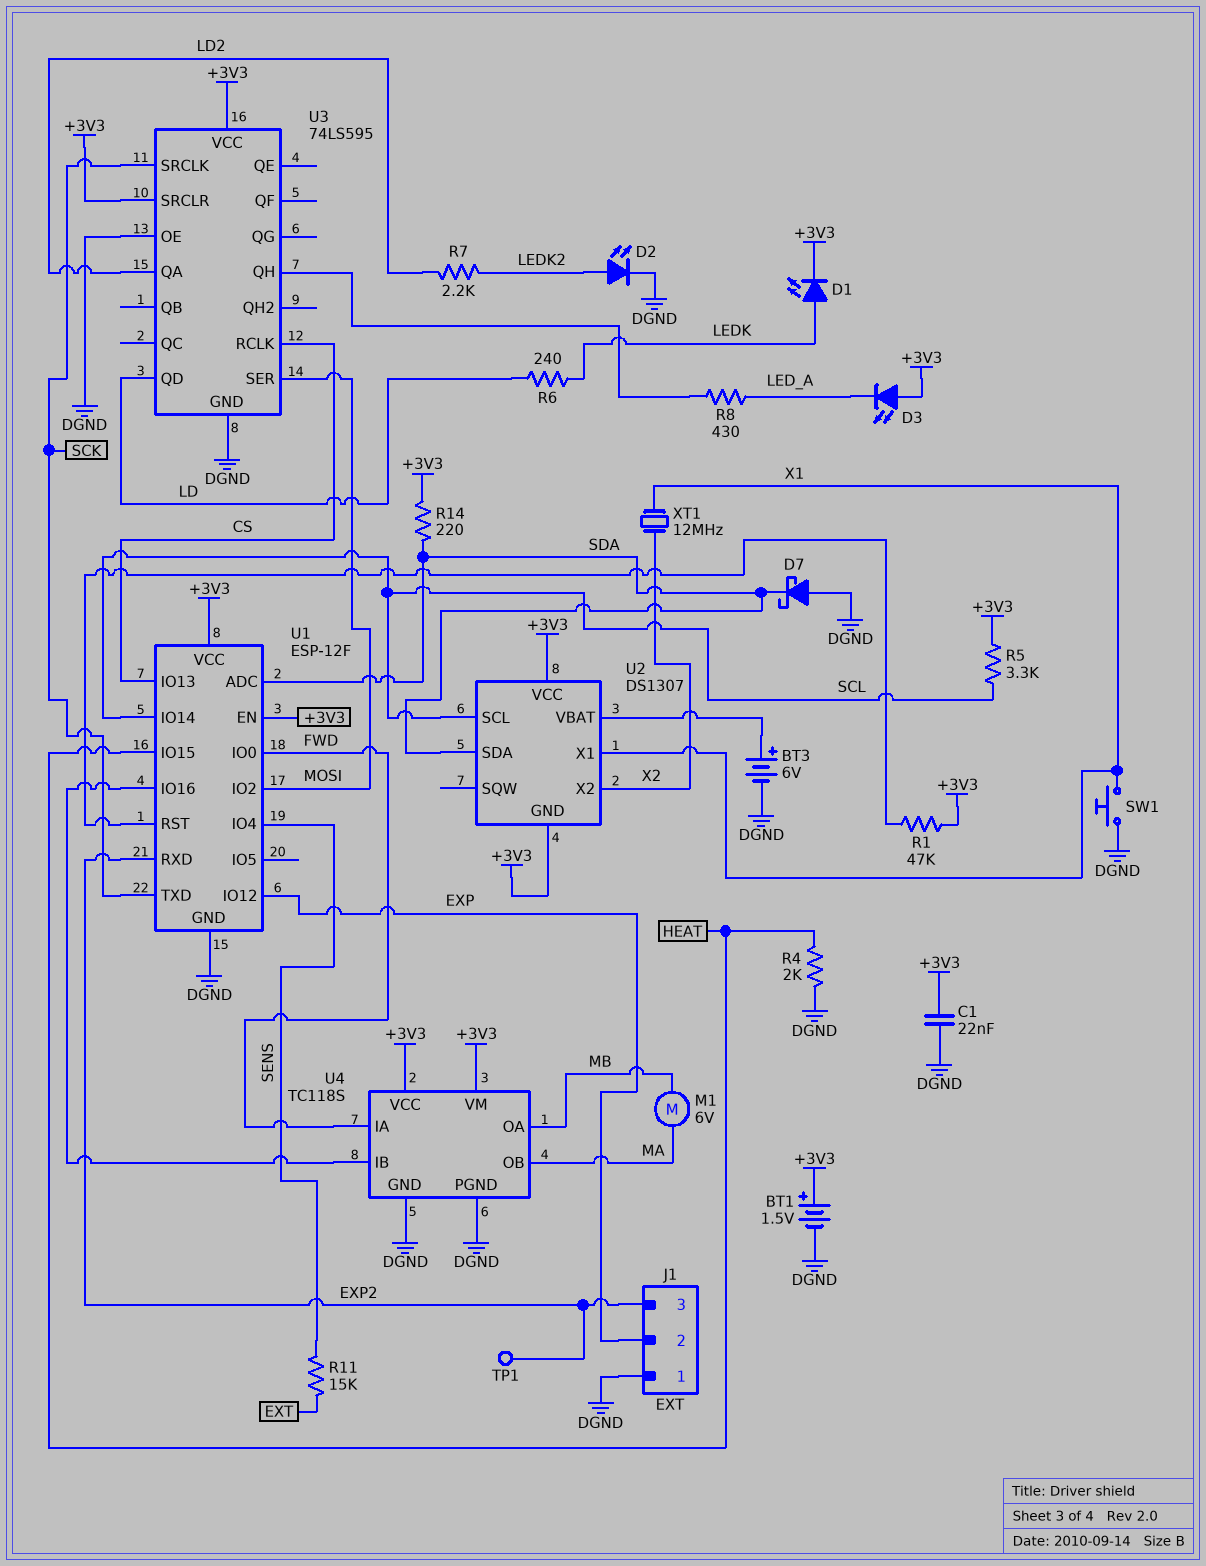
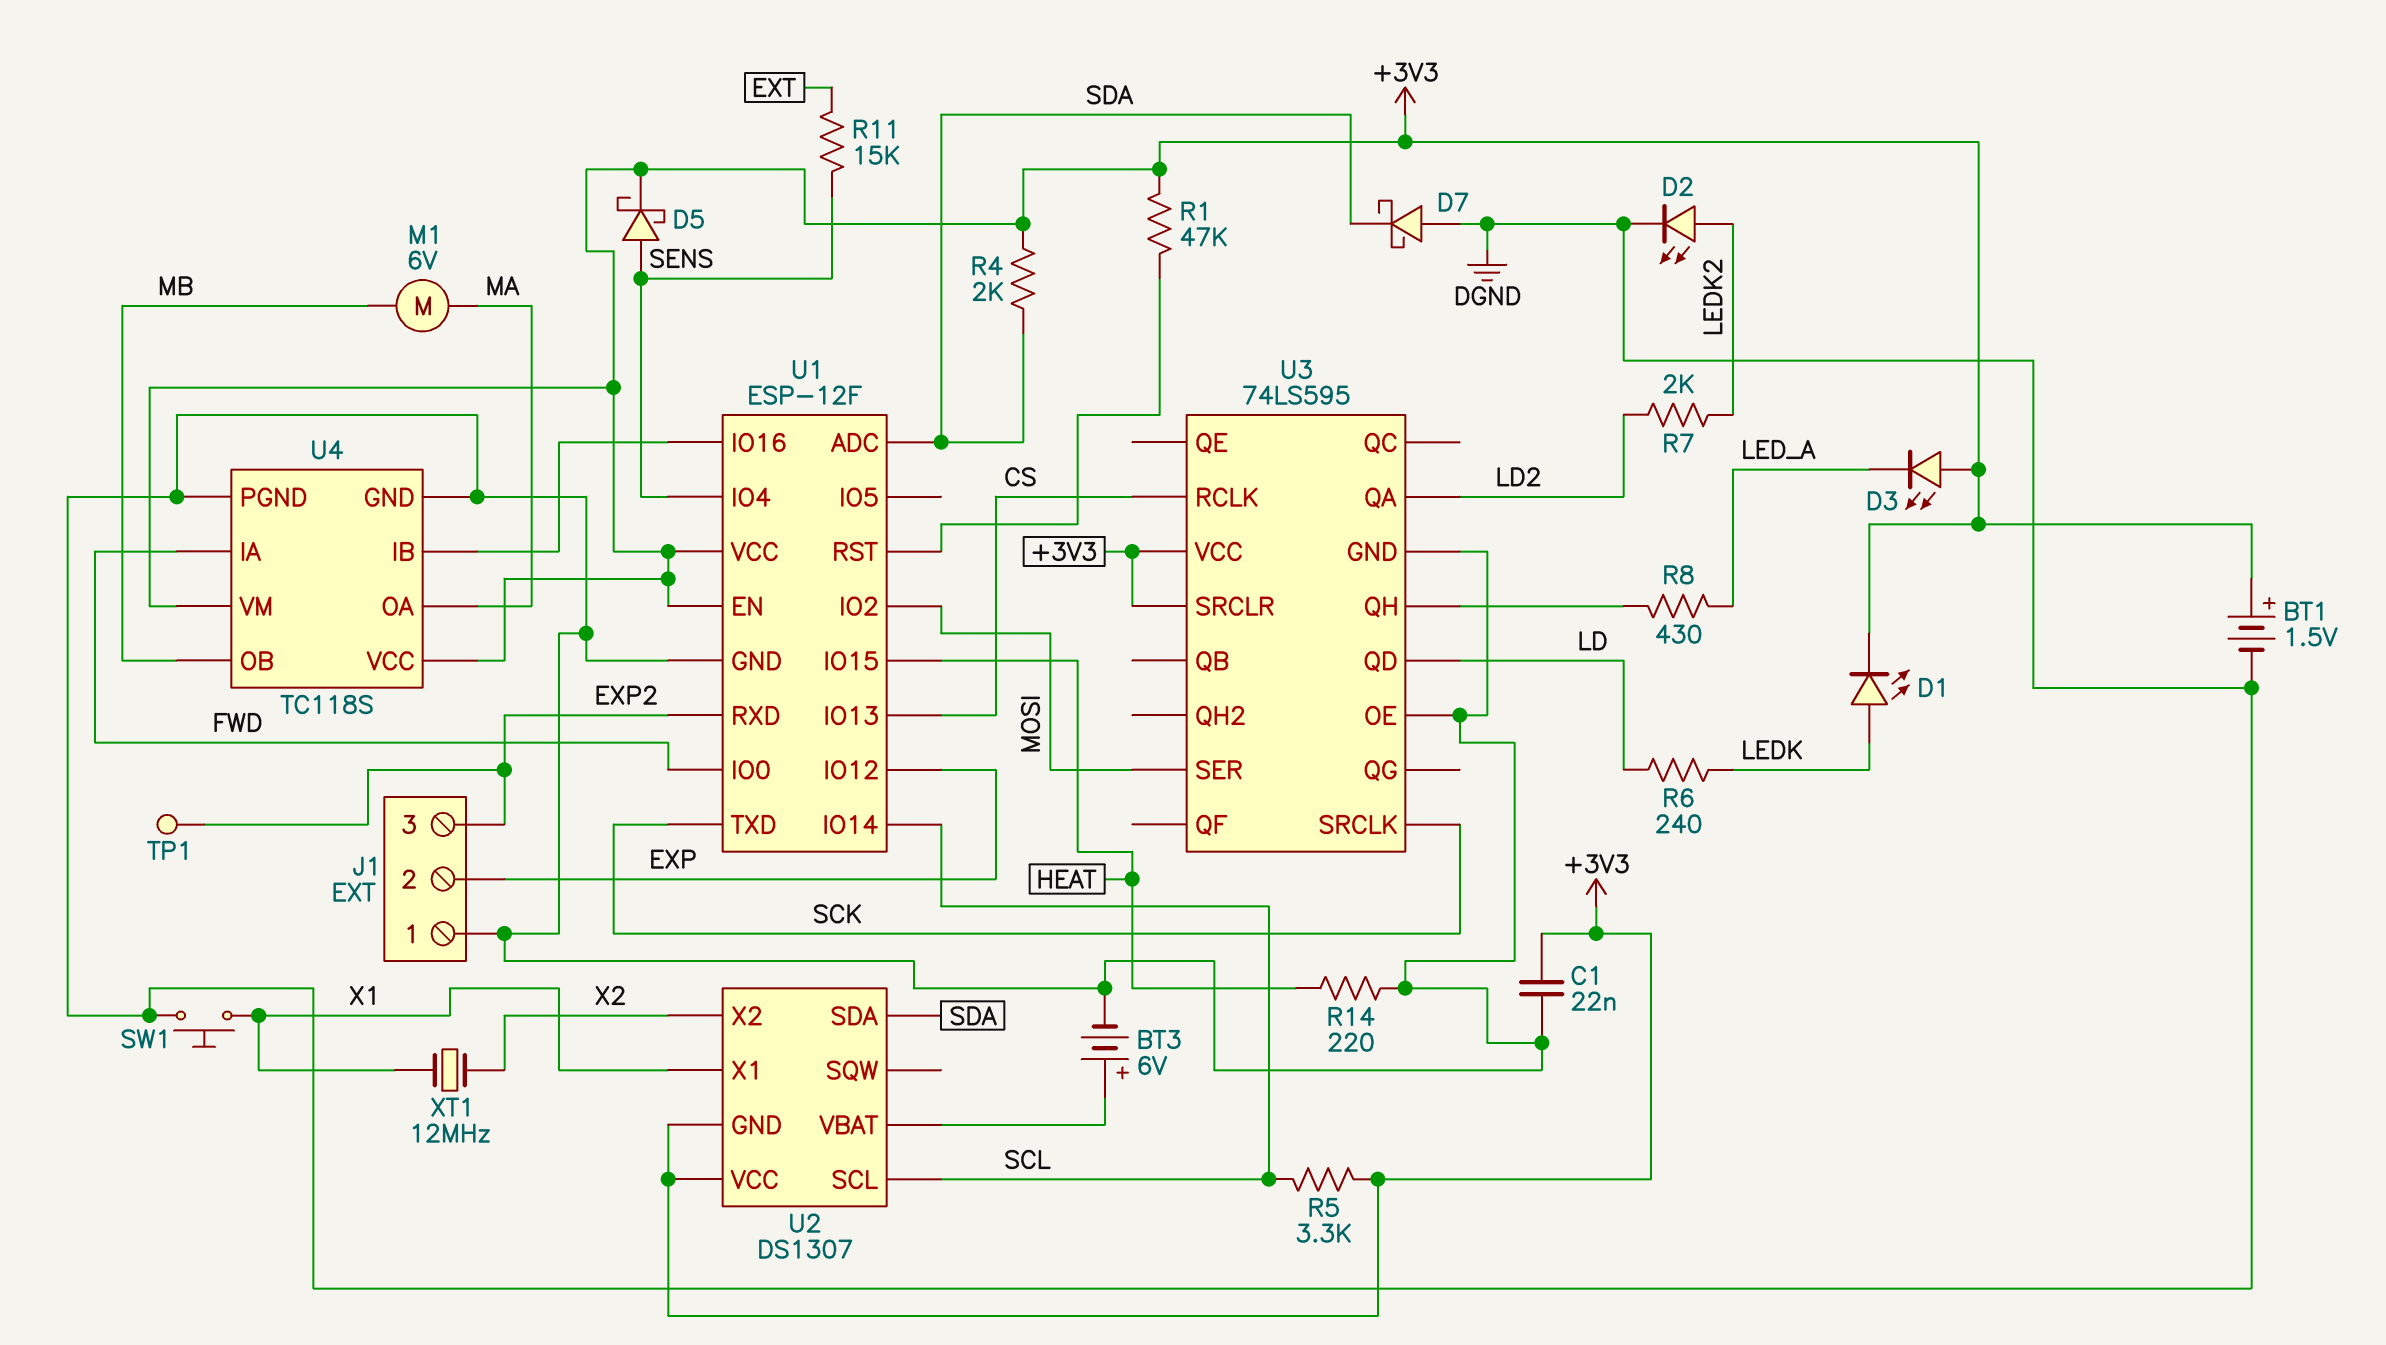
D5: none -> schottky (A SENS, K +3V3)
R4: 2k (DGND, HEAT) -> 2k (+3V3, SDA)
R7: 2.2k (LD2, LEDK2) -> 2k (LD2, LEDK2)
R14: 220 (+3V3, SDA) -> 220 (DGND, HEAT)
U4 pin OA: MB -> MA
U4 pin OB: MA -> MB

